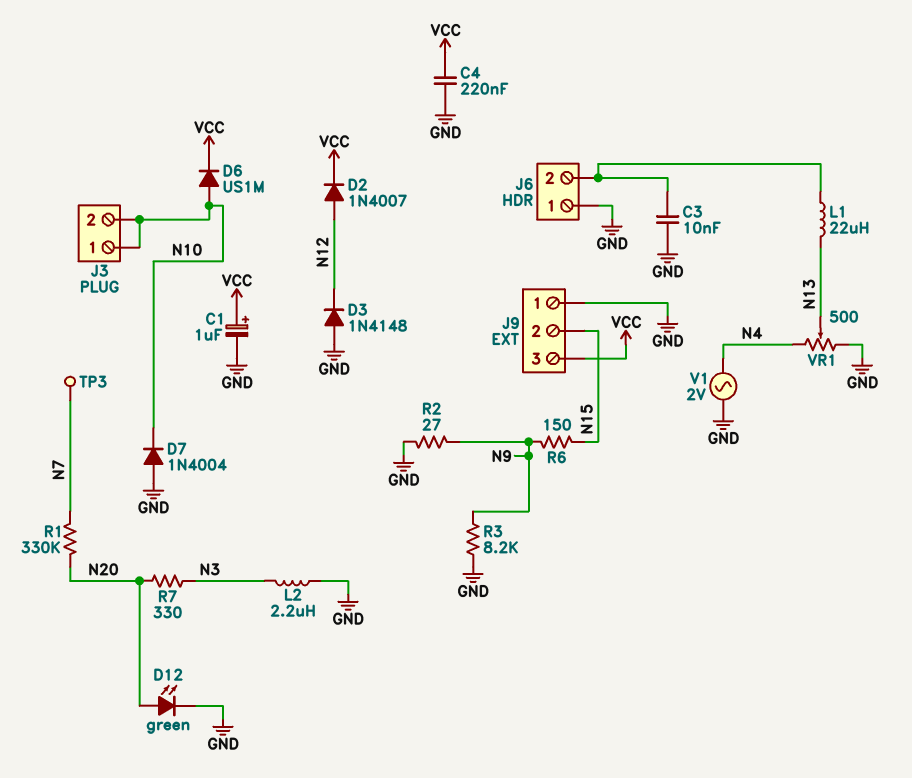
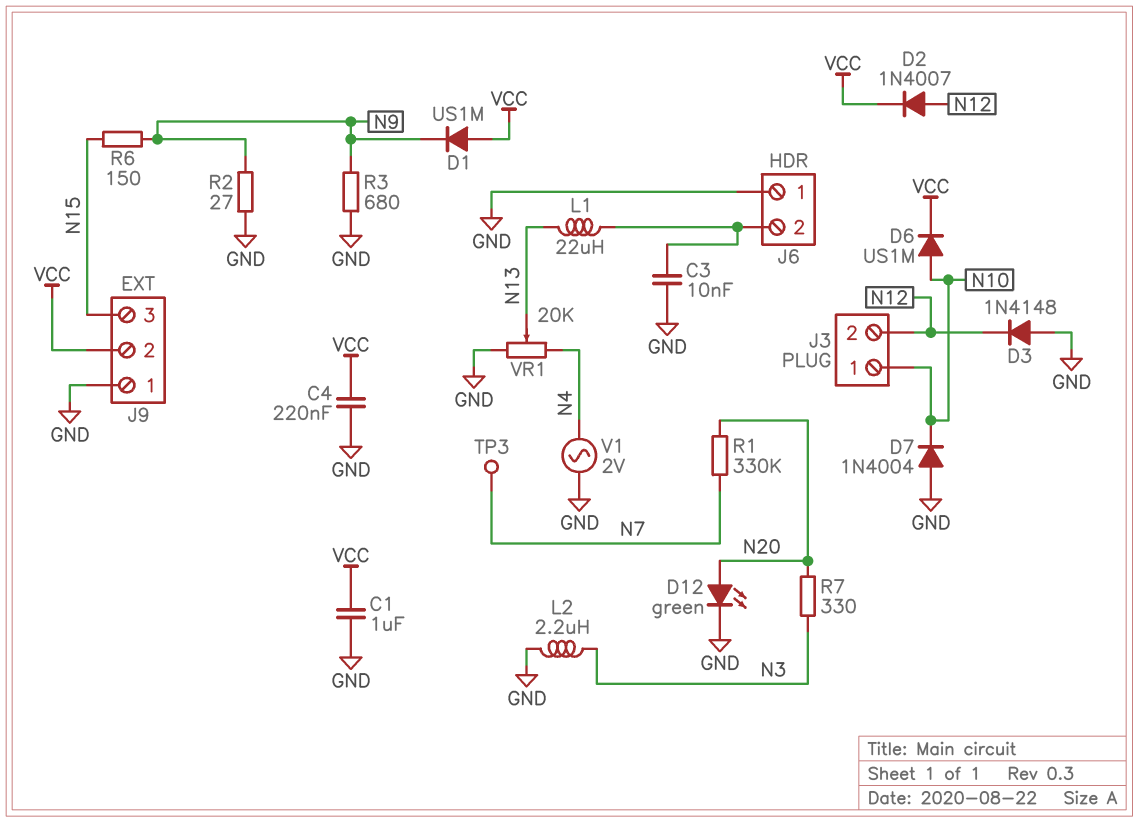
C1: 1uF (plus VCC, minus GND) -> 1uF (GND, VCC)
D1: none -> diode US1M (A VCC, K N9)
J3 pin 2: N10 -> N12
J9 pin 2: N15 -> VCC
J9 pin 3: VCC -> N15
R3: 8.2k (GND, N9) -> 680 (GND, N9)
VR1: 500 (GND, N4, wiper N13) -> 20k (GND, N4, wiper N13)

